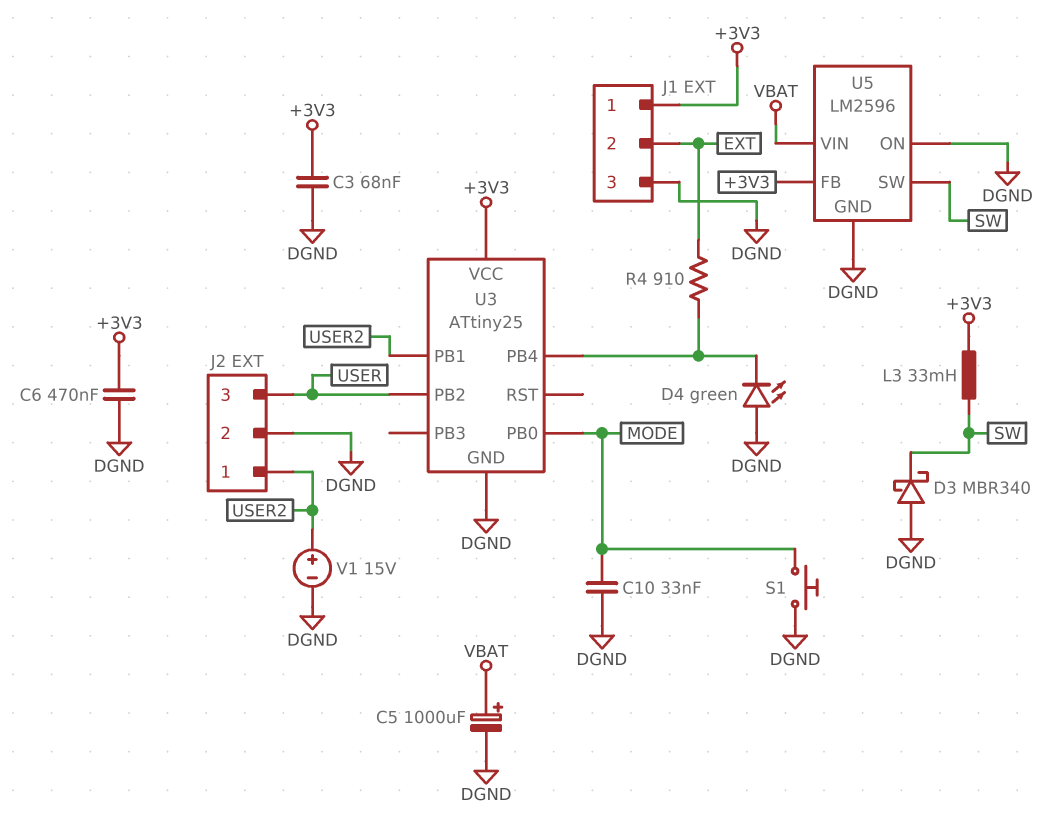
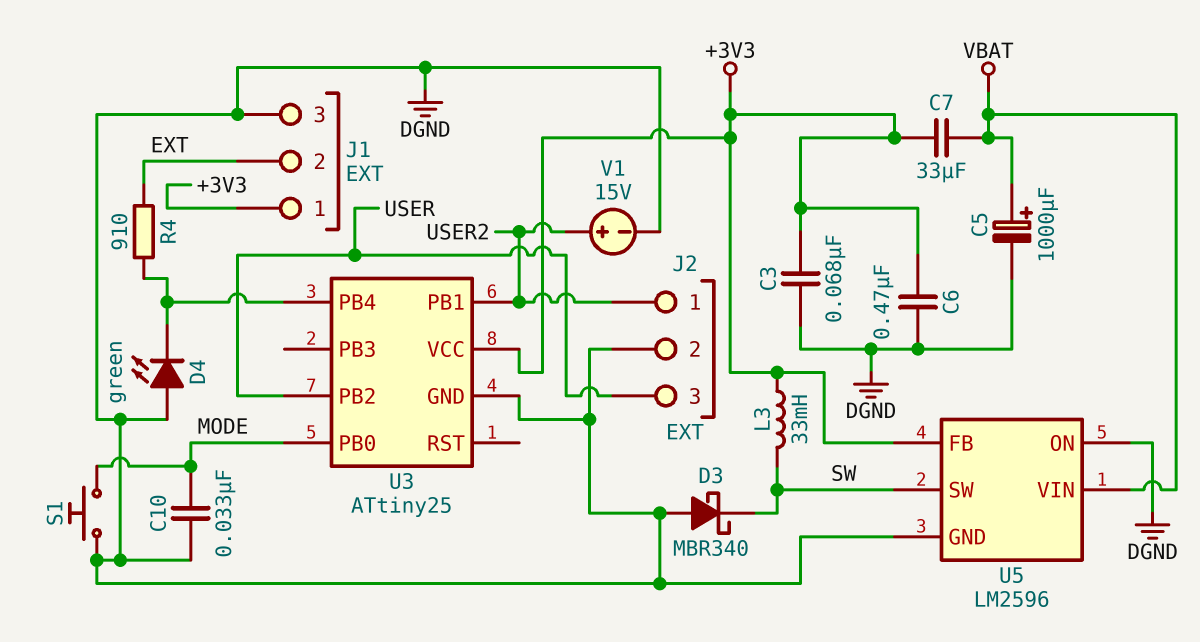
C7: none -> 33uF (+3V3, VBAT)

